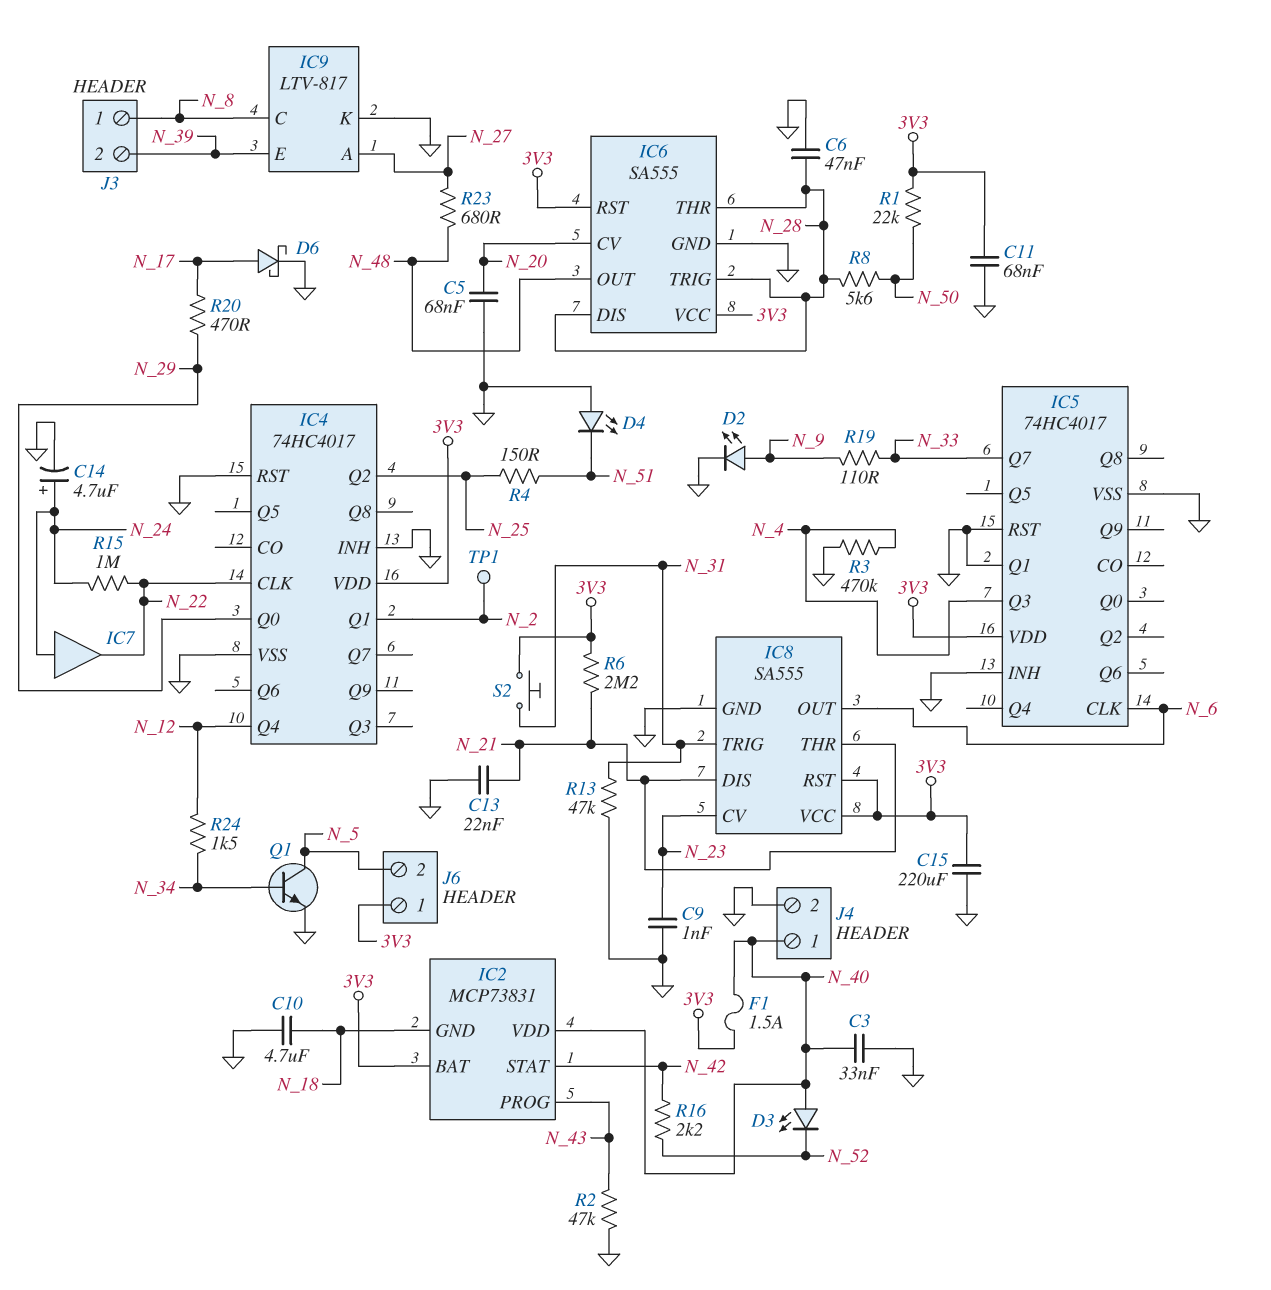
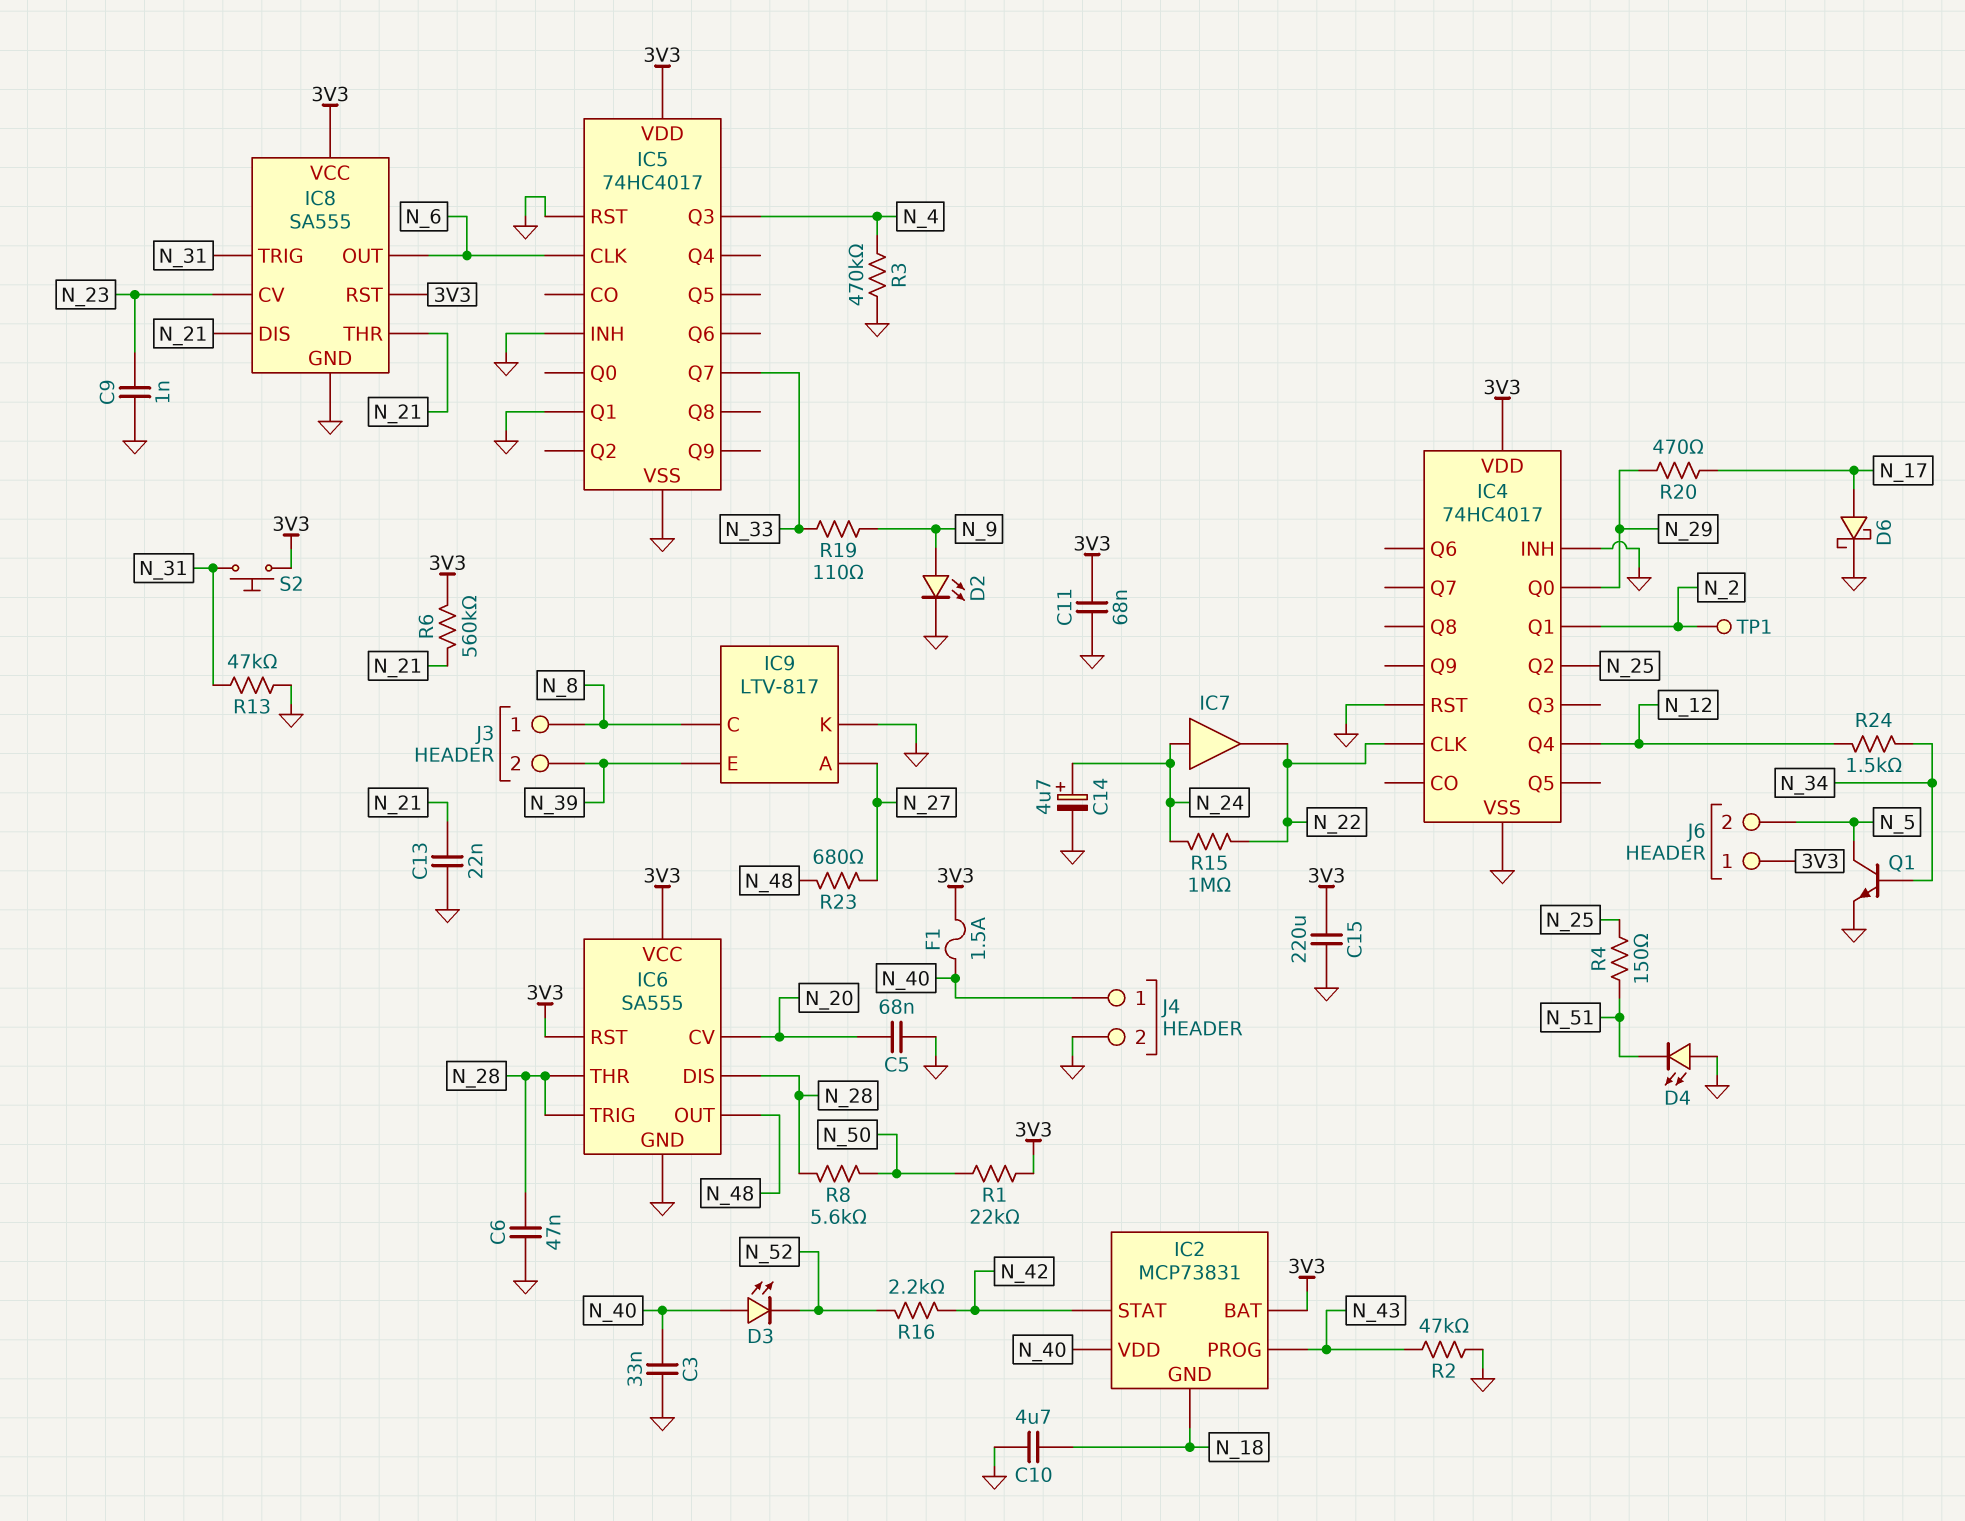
R6: 2.2M (3V3, N_21) -> 560k (3V3, N_21)

